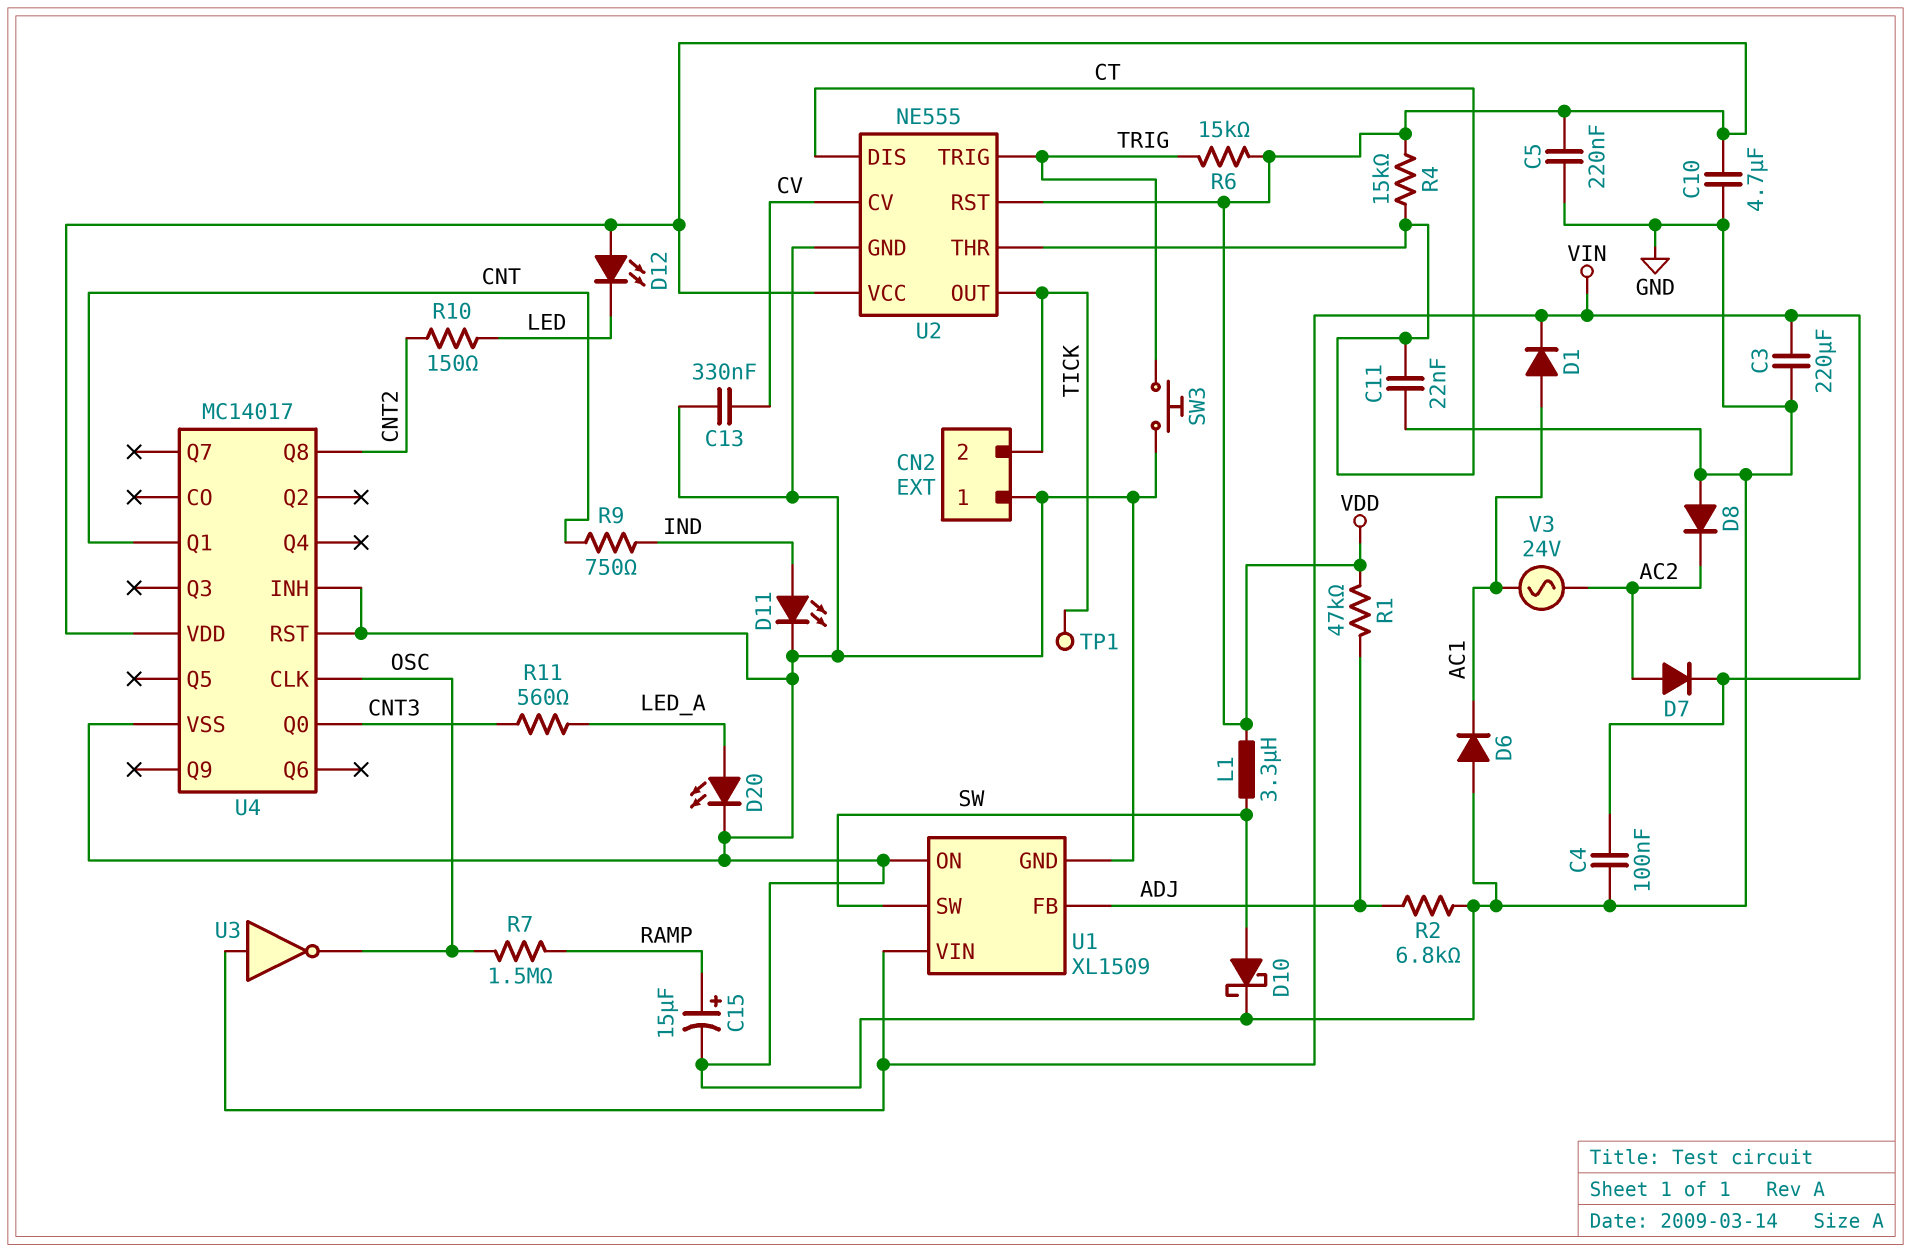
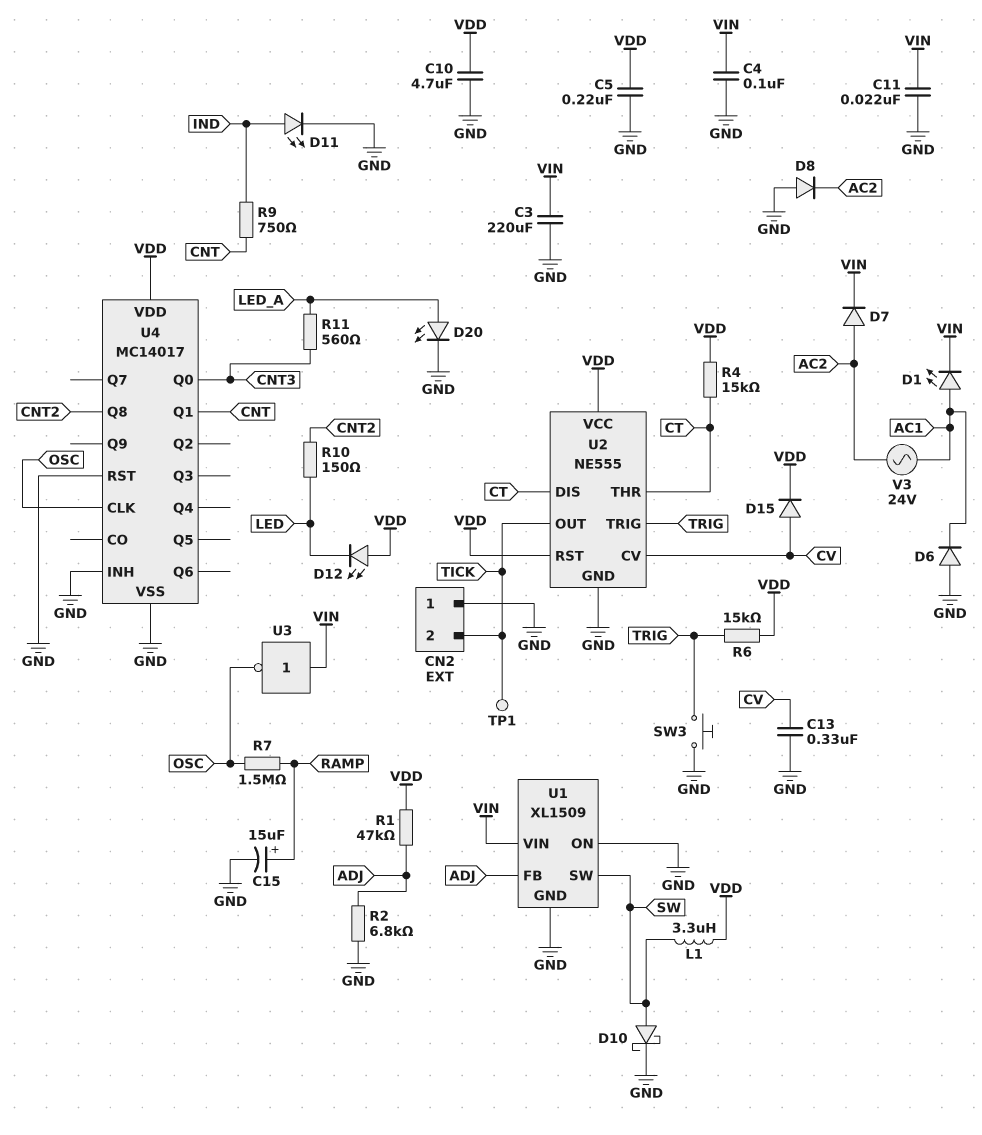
C11: 22nF (CT, GND) -> 22nF (GND, VIN)
D1: diode (A AC1, K VIN) -> LED (A AC1, K VIN)
D15: none -> diode (A CV, K VDD)

